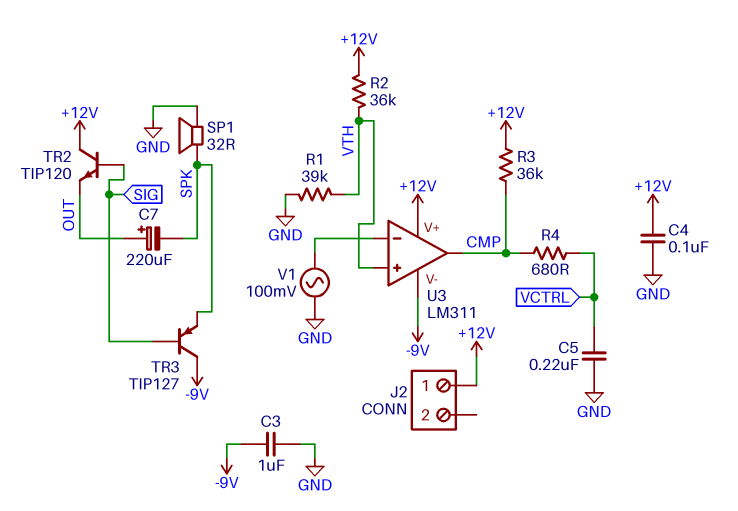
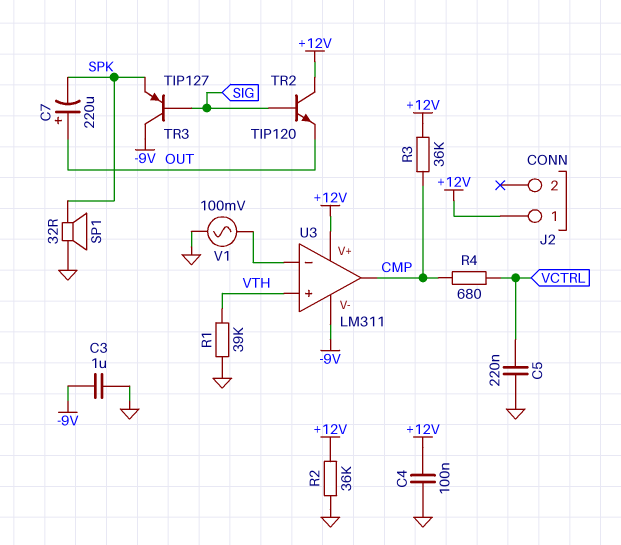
R2: 36k (+12V, VTH) -> 36k (+12V, GND)

